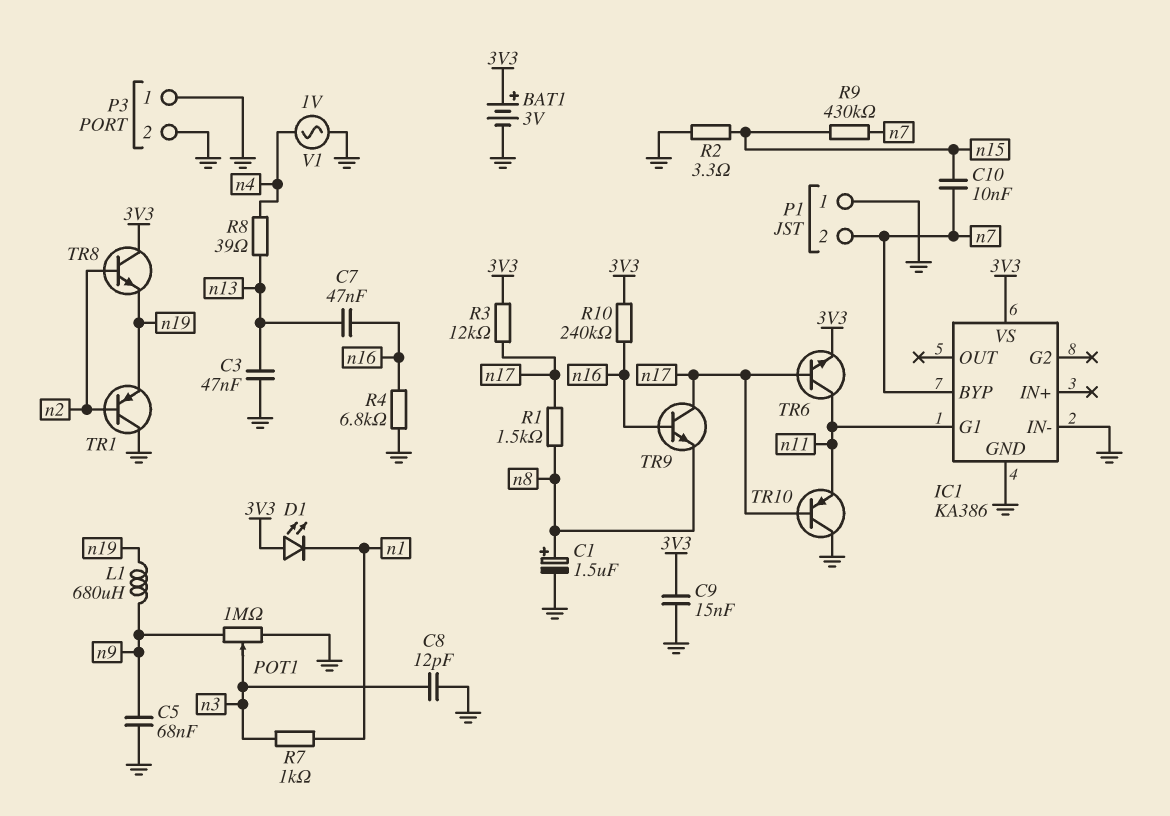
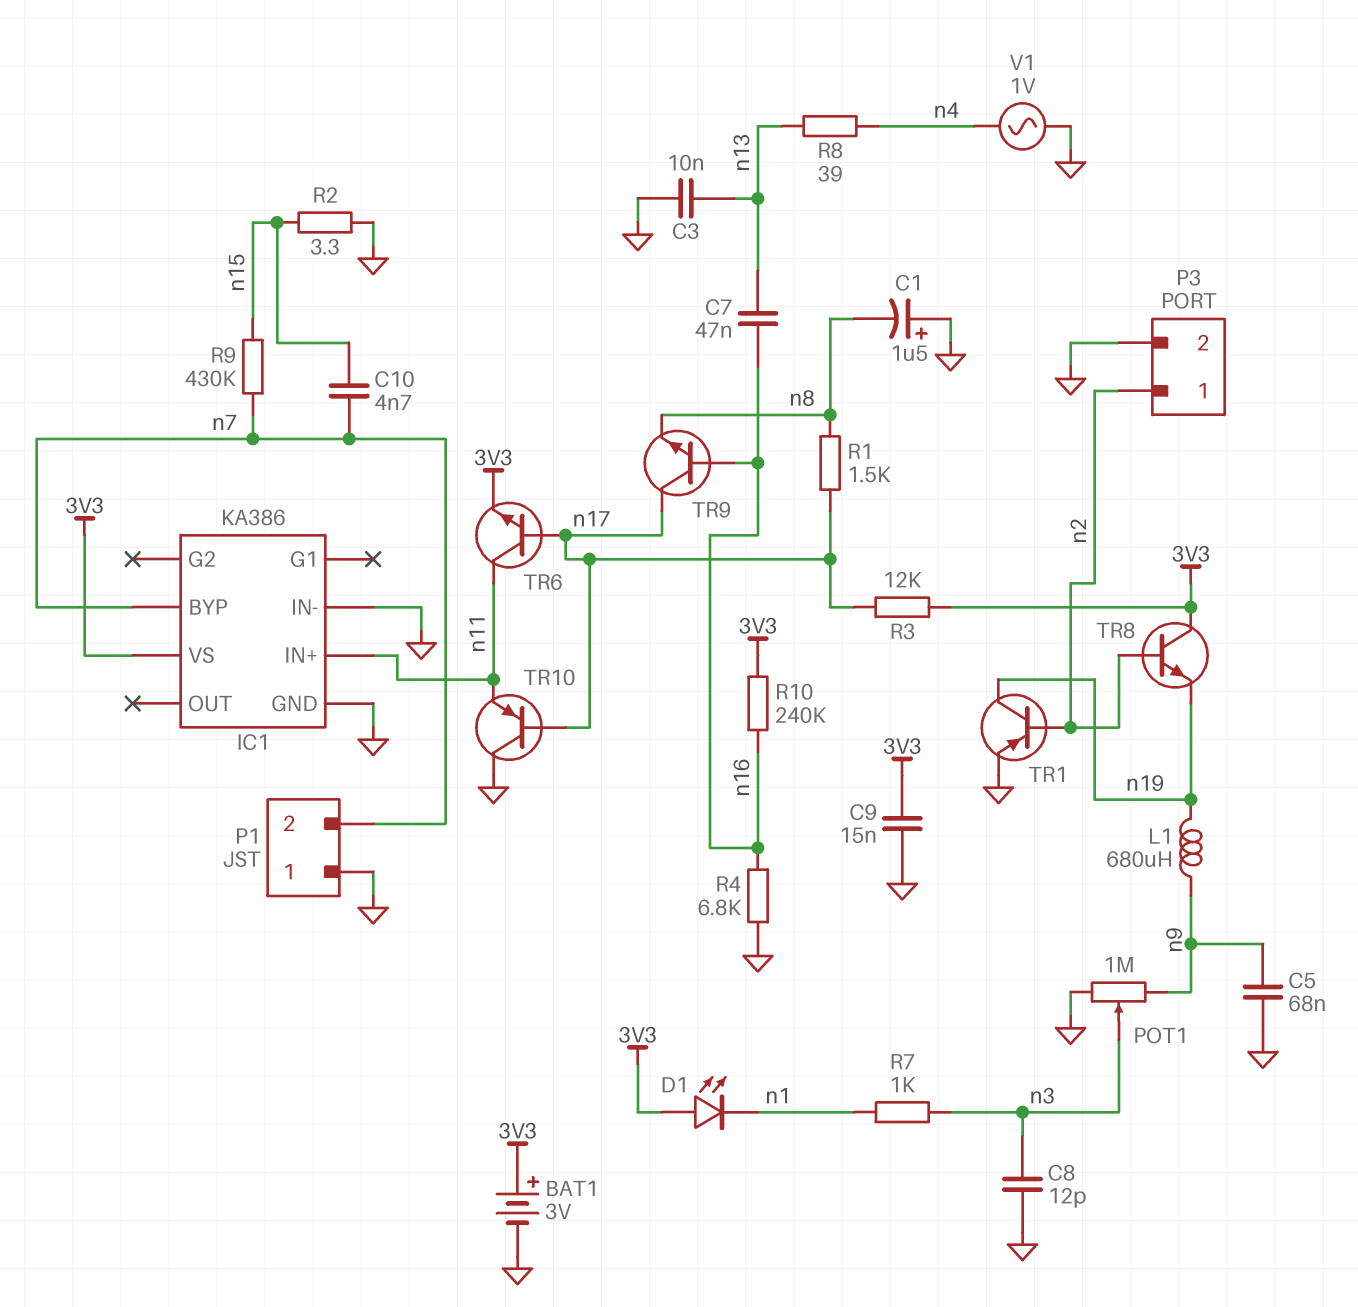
C1: 1.5uF (plus n8, minus GND) -> 1.5uF (plus GND, minus n8)
C3: 47nF (GND, n13) -> 10nF (GND, n13)
C10: 10nF (n7, n15) -> 4.7nF (n7, n15)
IC1 pin G1: n11 -> none
IC1 pin IN+: none -> n11
P3 pin 1: GND -> n2
TR1: PNP (B n2, C GND, E n19) -> PNP (B n2, C n19, E GND)

